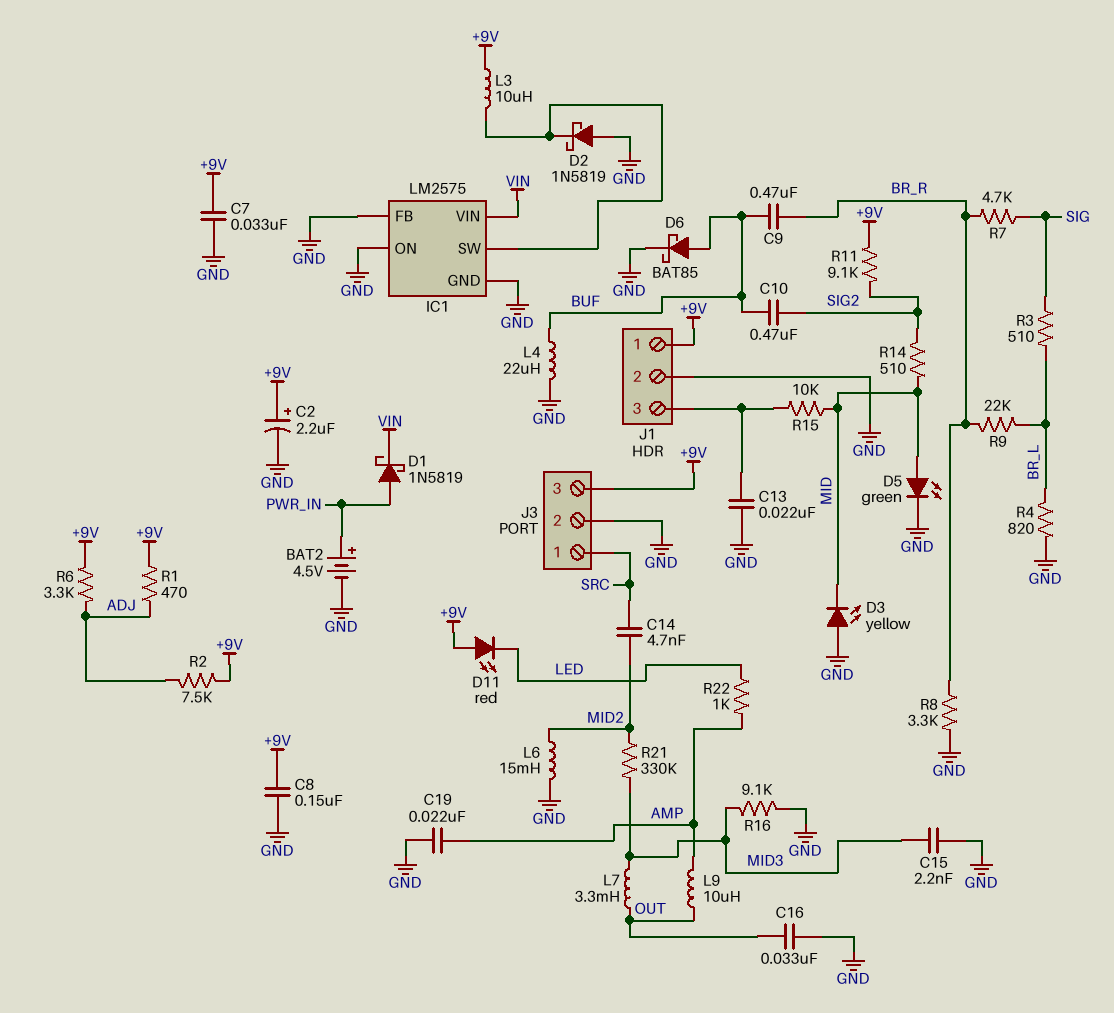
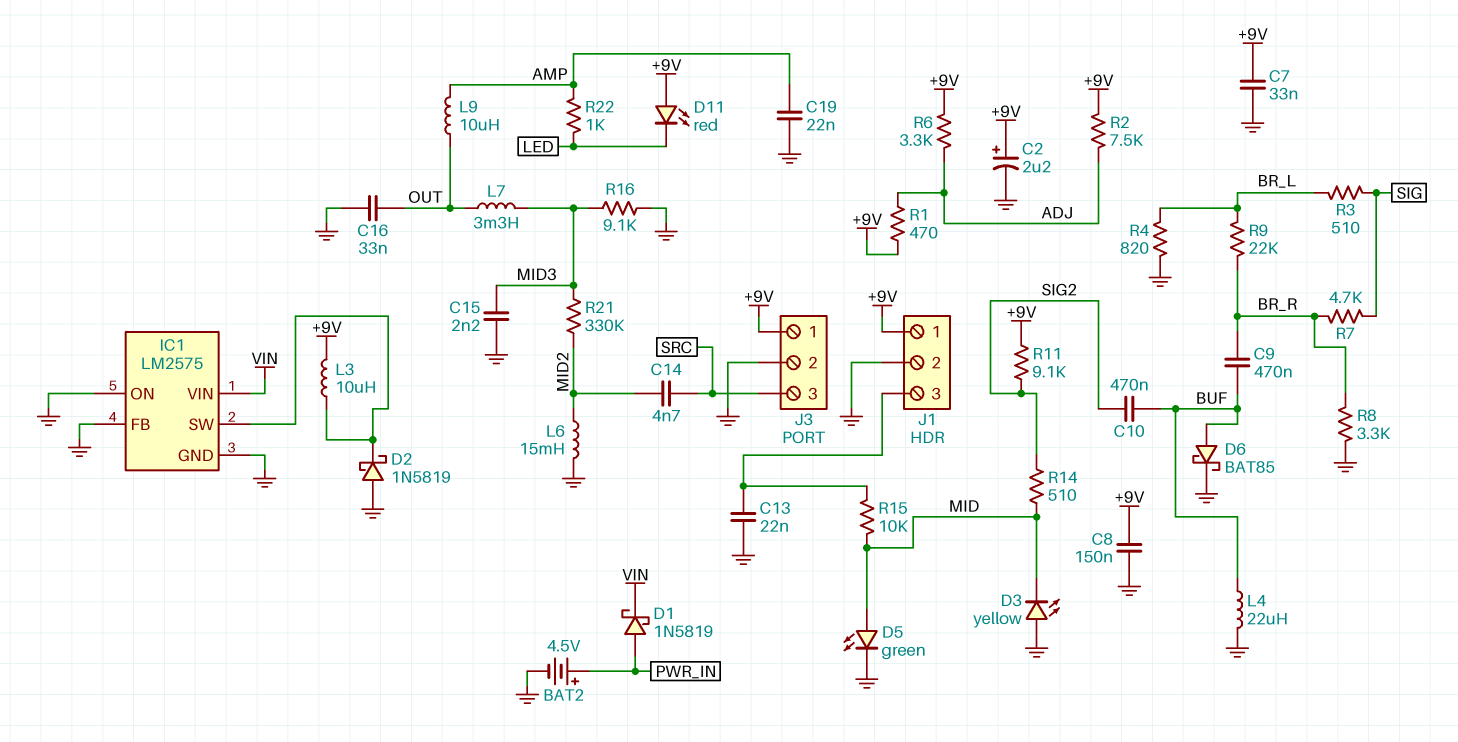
J3 pin 1: SRC -> +9V
J3 pin 3: +9V -> SRC

